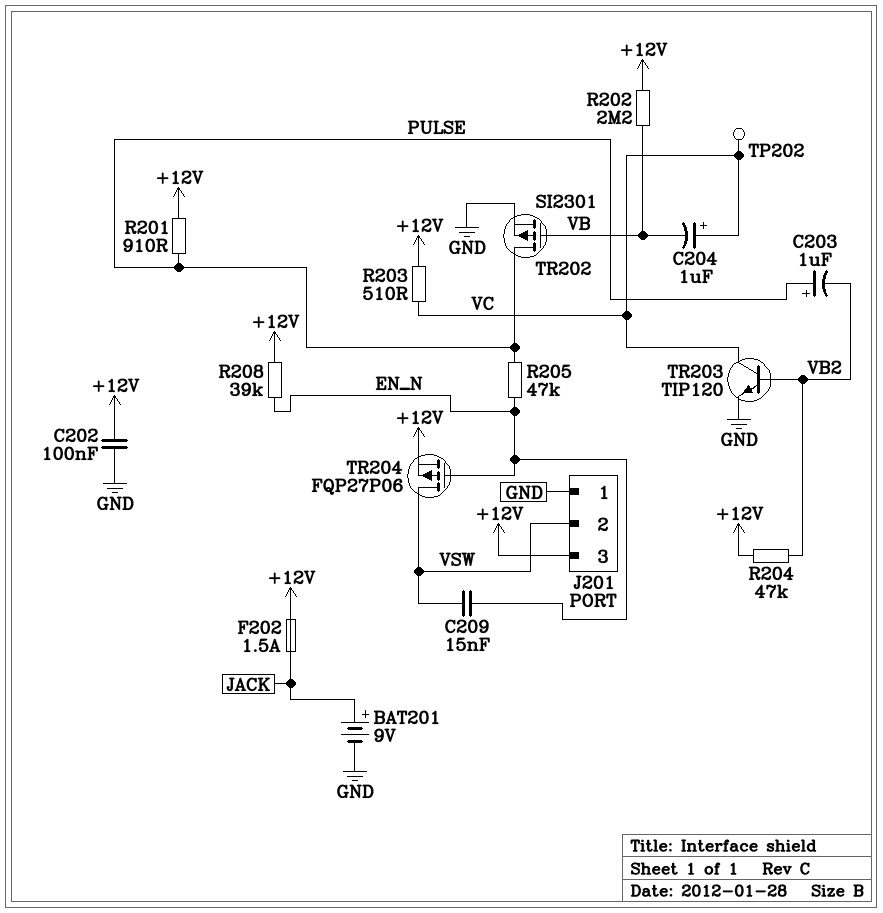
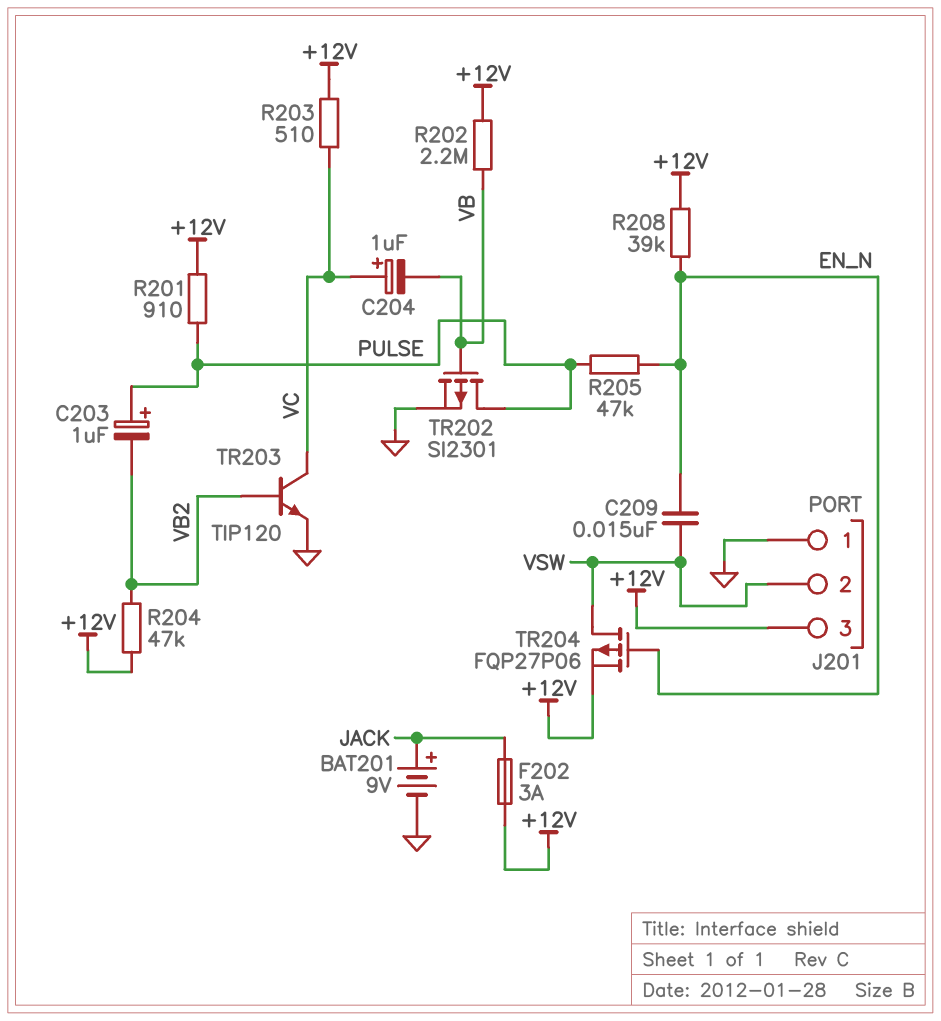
C202: 100nF (+12V, GND) -> none
F202: 1.5A (+12V, JACK) -> 3A (+12V, JACK)
TP202: test point (VC) -> none

